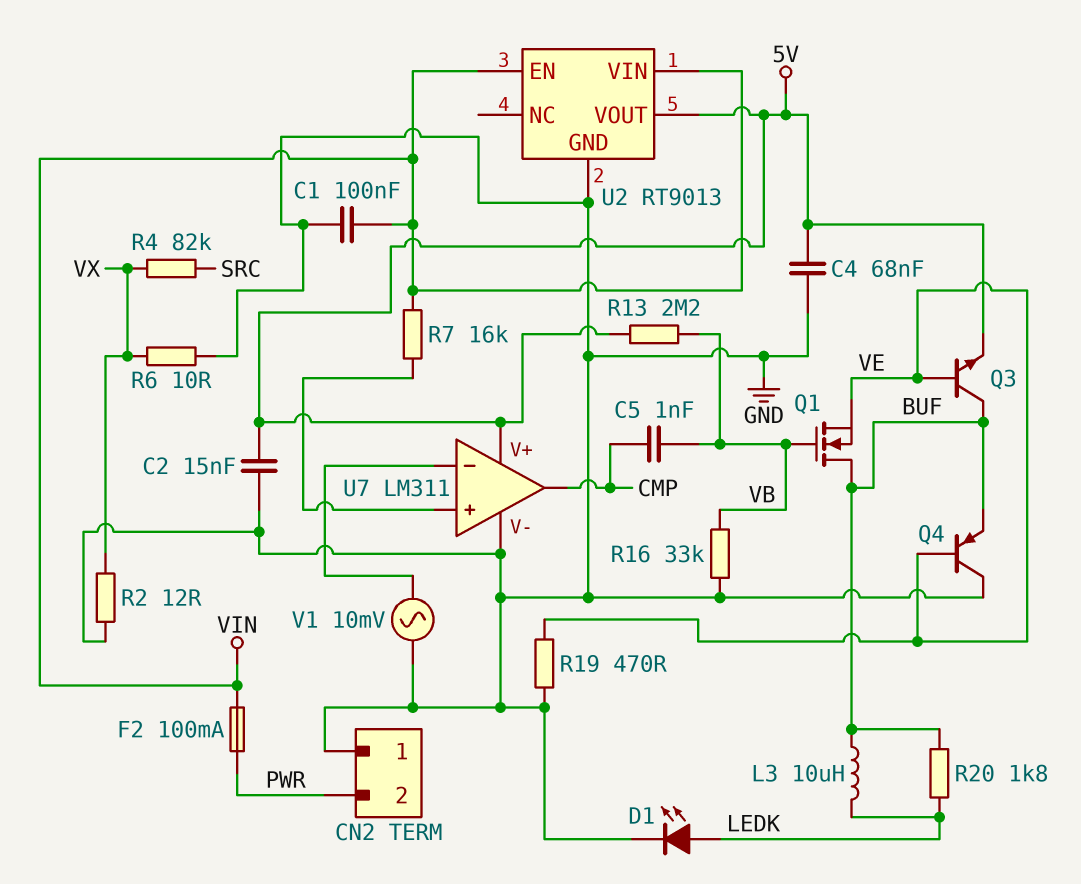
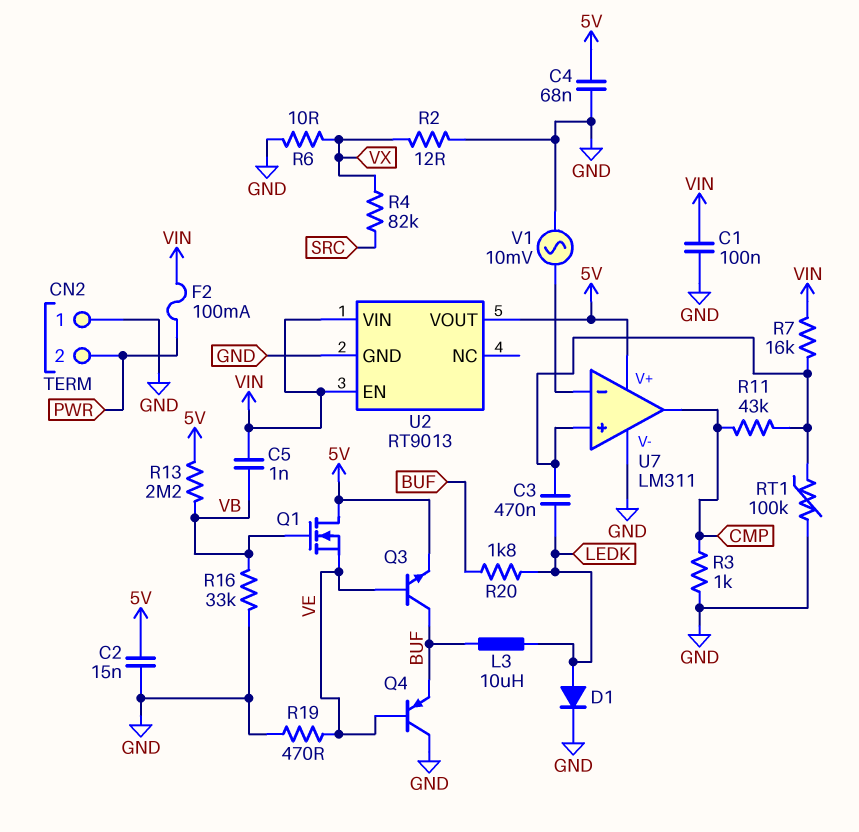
C3: none -> 470nF (LEDK, U7/in+)
C5: 1nF (CMP, VB) -> 1nF (VB, VIN)
D1: LED (A LEDK, K GND) -> diode (A LEDK, K GND)
Q1: NMOS (G VB, D BUF, S VE) -> NMOS (G VB, D 5V, S VE)
R3: none -> 1k (CMP, GND)
R11: none -> 43k (CMP, U7/in+)
RT1: none -> 100k (GND, U7/in+)

